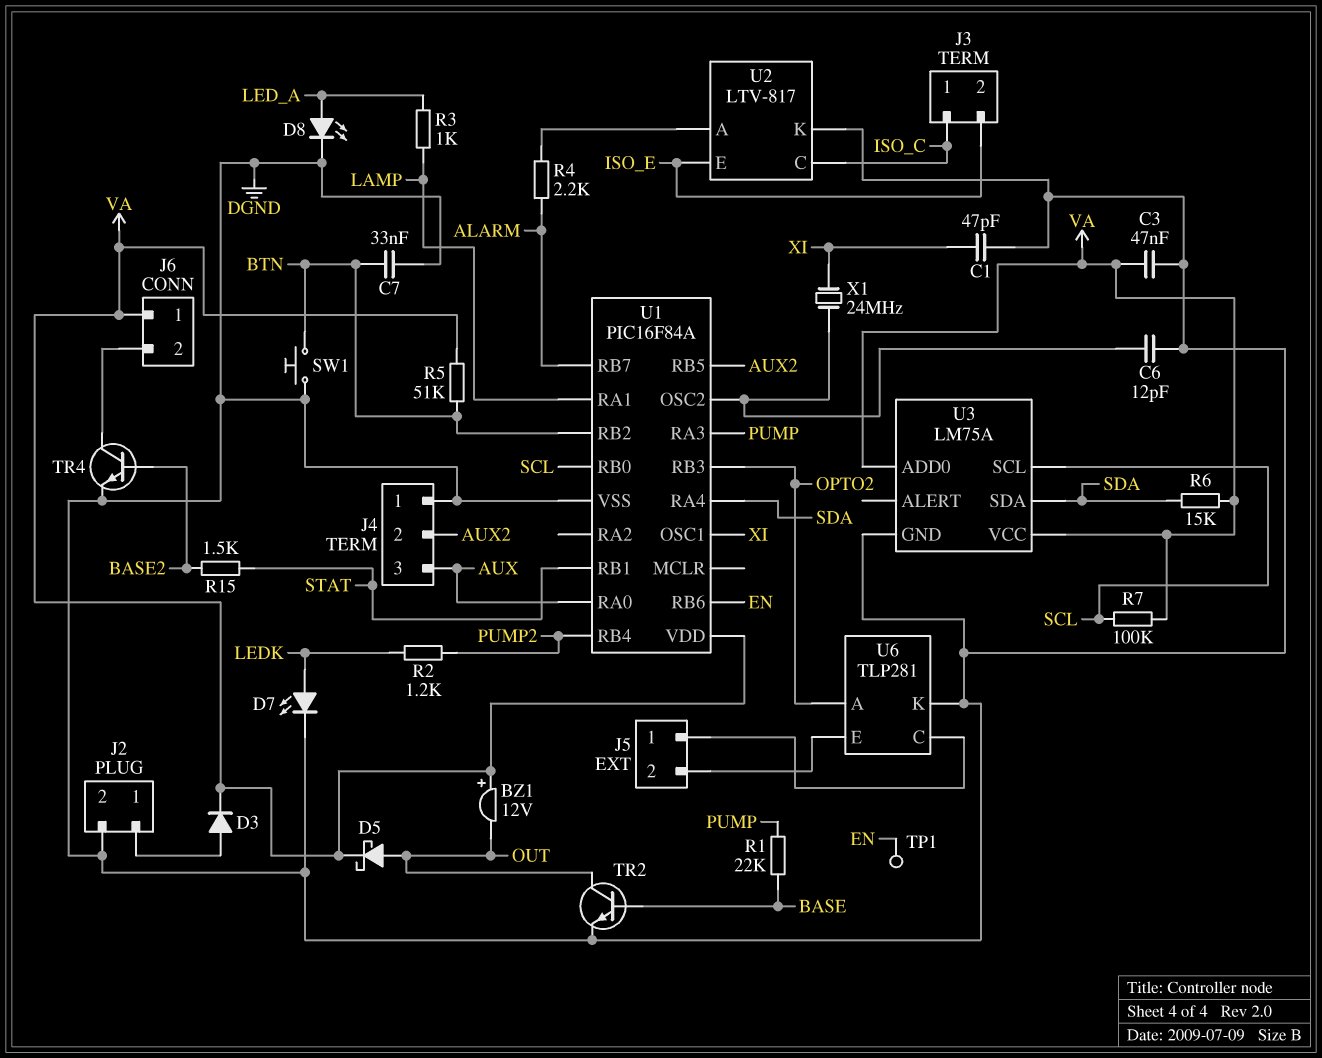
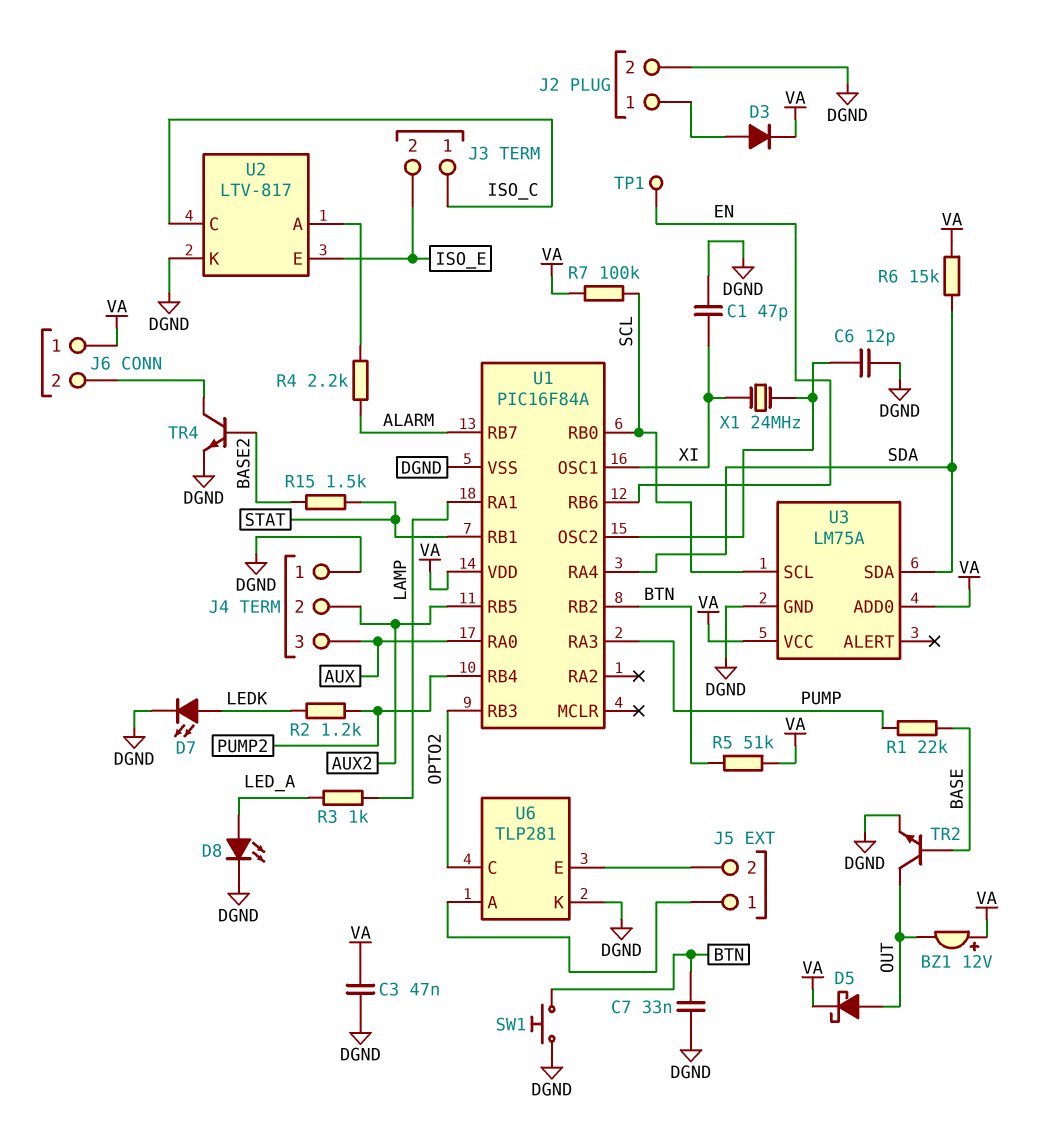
U6 pin A: OPTO2 -> J5/1
U6 pin C: J5/1 -> OPTO2

